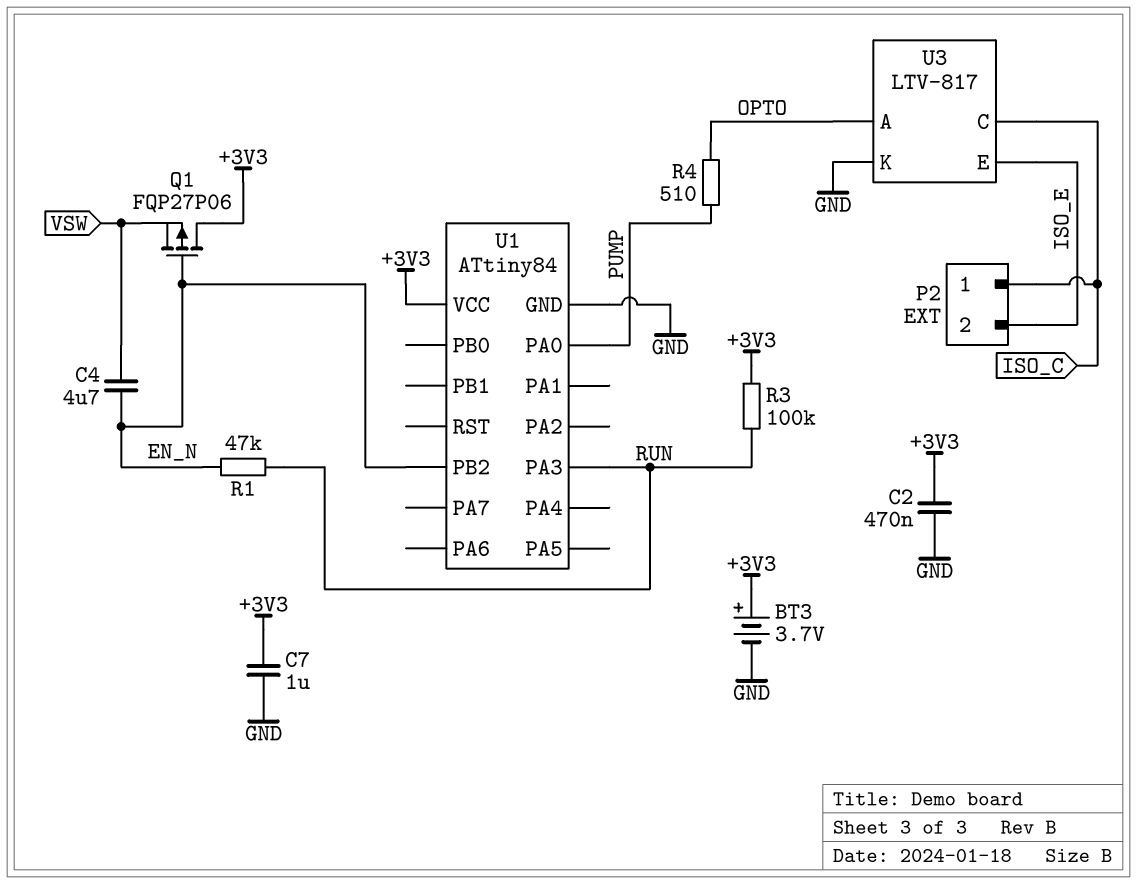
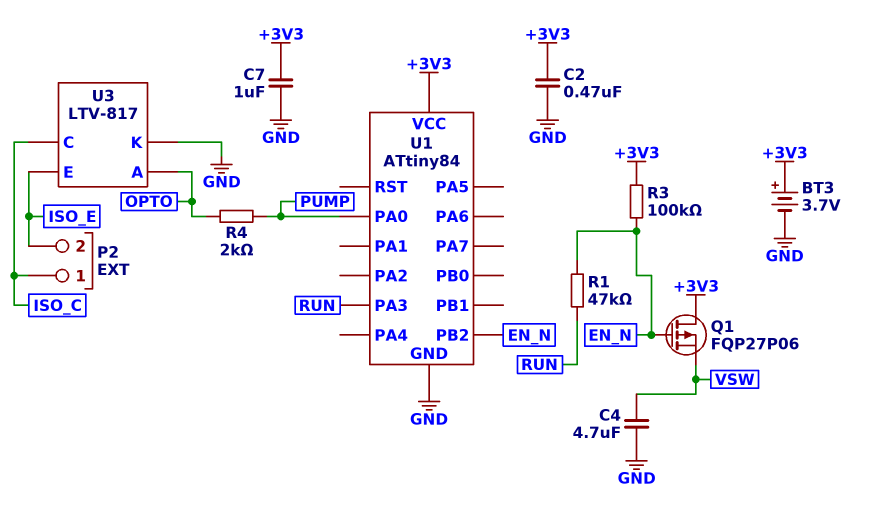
C4: 4.7uF (EN_N, VSW) -> 4.7uF (GND, VSW)
R3: 100k (+3V3, RUN) -> 100k (+3V3, EN_N)
R4: 510 (OPTO, PUMP) -> 2k (OPTO, PUMP)

